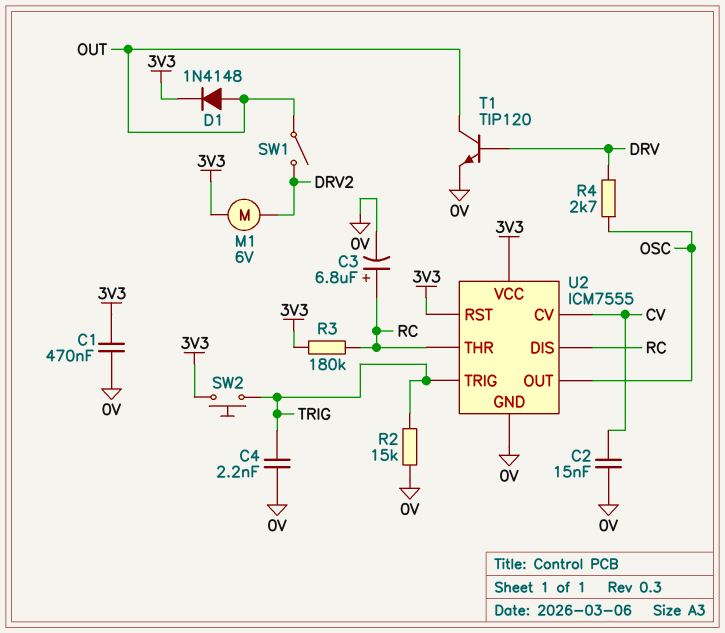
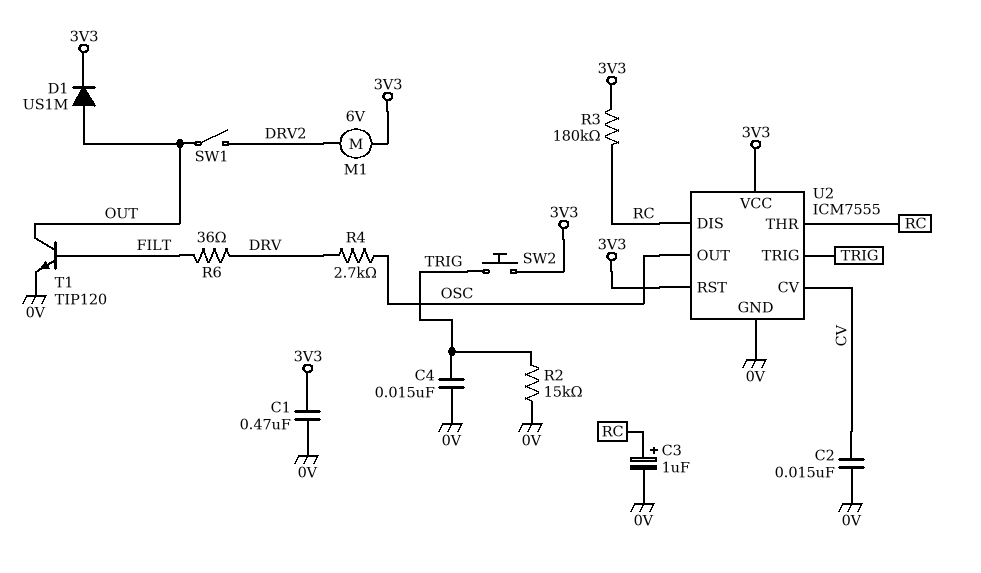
C3: 6.8uF (plus RC, minus 0V) -> 1uF (plus RC, minus 0V)
C4: 2.2nF (0V, TRIG) -> 15nF (0V, TRIG)
D1: diode 1N4148 (A OUT, K 3V3) -> diode US1M (A OUT, K 3V3)
R6: none -> 36 (DRV, FILT)
T1: NPN TIP120 (B DRV, C OUT, E 0V) -> NPN TIP120 (B FILT, C OUT, E 0V)

